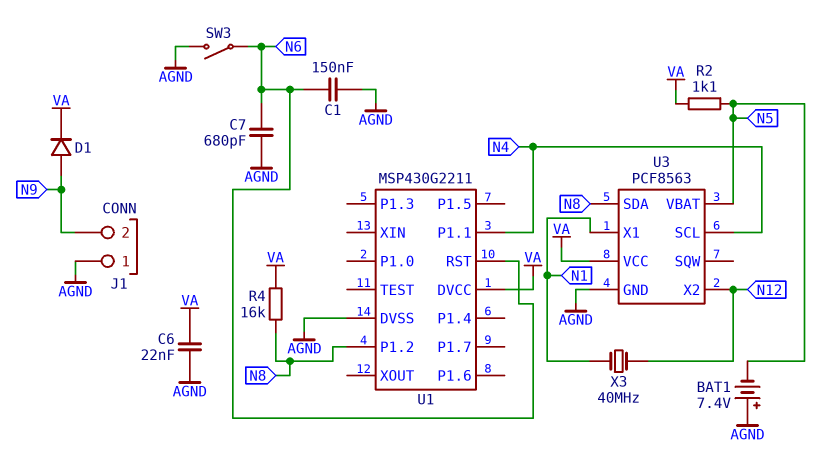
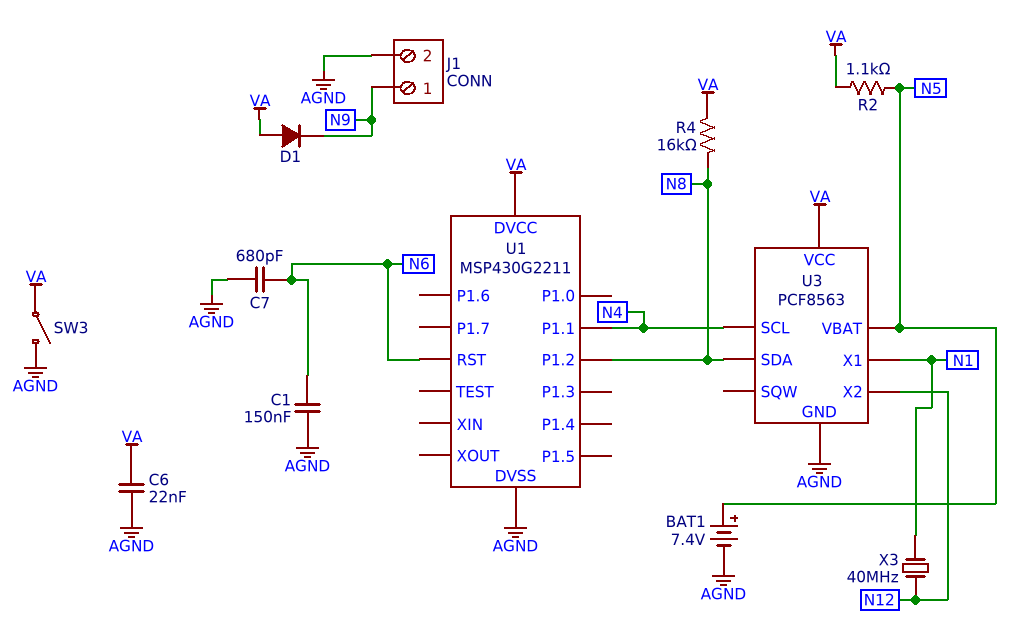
BAT1: 7.4V (plus AGND, minus N5) -> 7.4V (plus N5, minus AGND)
D1: diode (A N9, K VA) -> diode (A VA, K N9)
J1 pin 1: AGND -> N9
J1 pin 2: N9 -> AGND
SW3: switch (AGND, N6) -> switch (AGND, VA)

